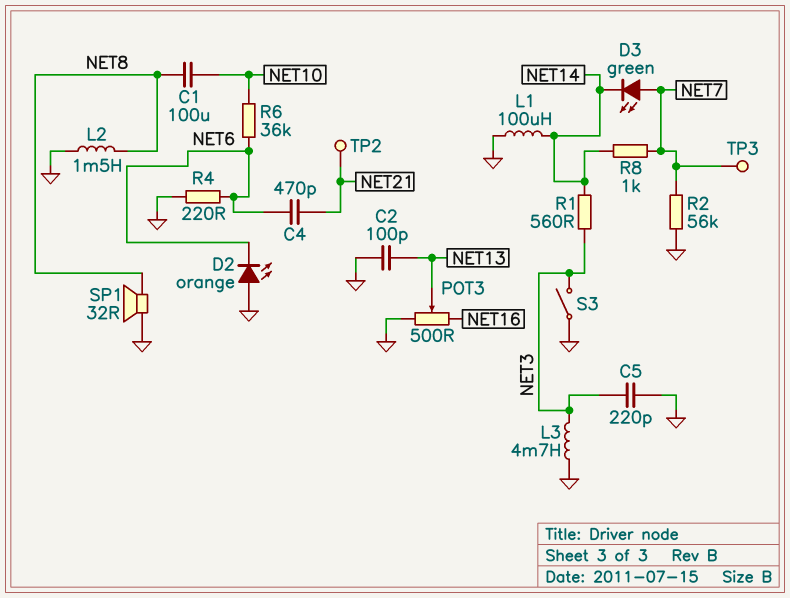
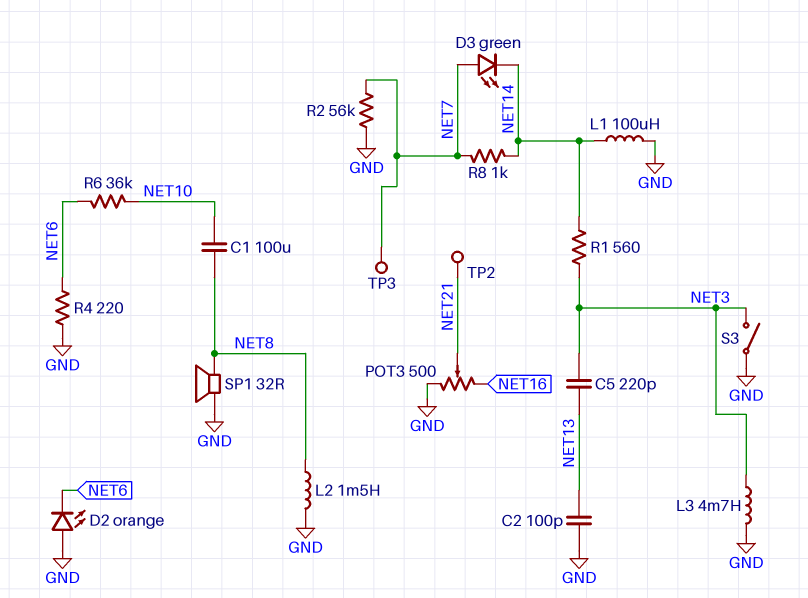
C4: 470pF (NET6, NET21) -> none
C5: 220pF (GND, NET3) -> 220pF (NET3, NET13)
POT3: 500 (GND, NET16, wiper NET13) -> 500 (GND, NET16, wiper NET21)

